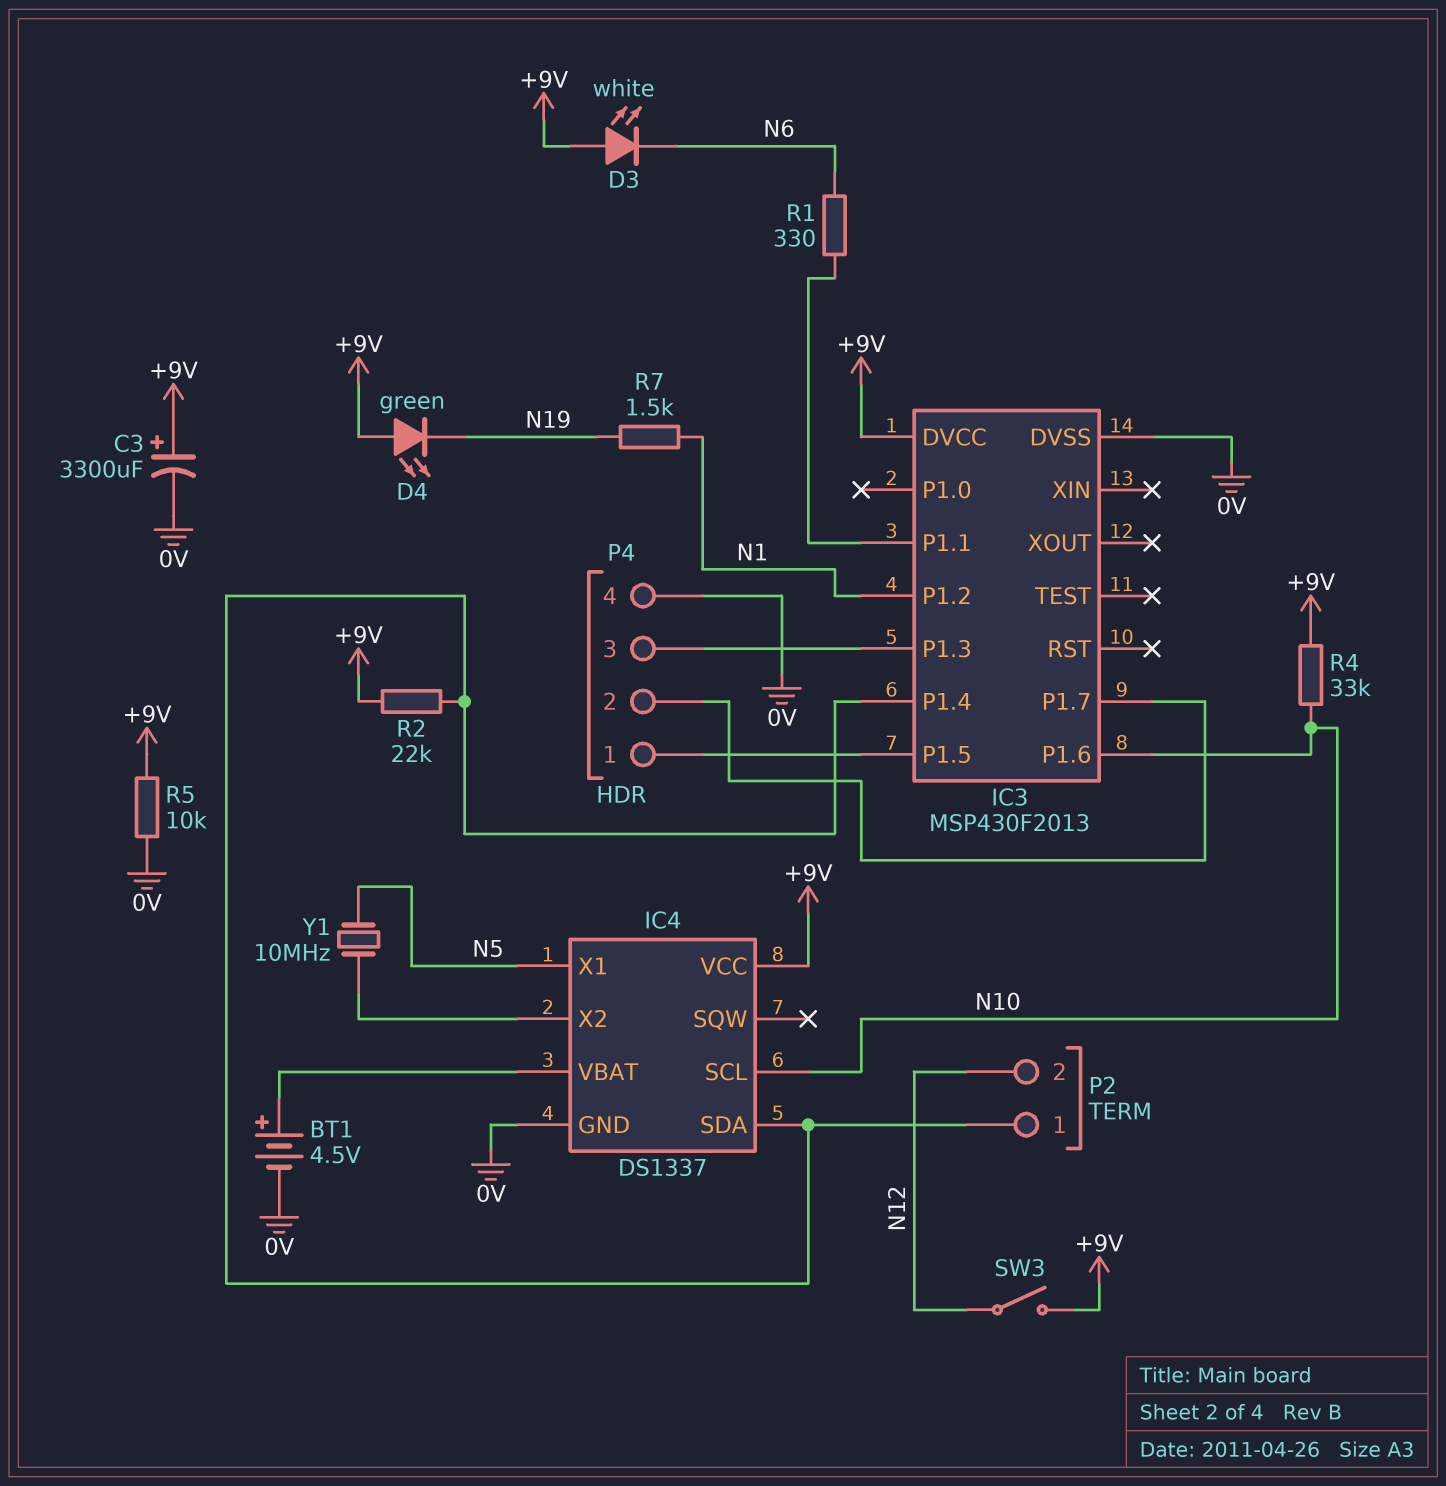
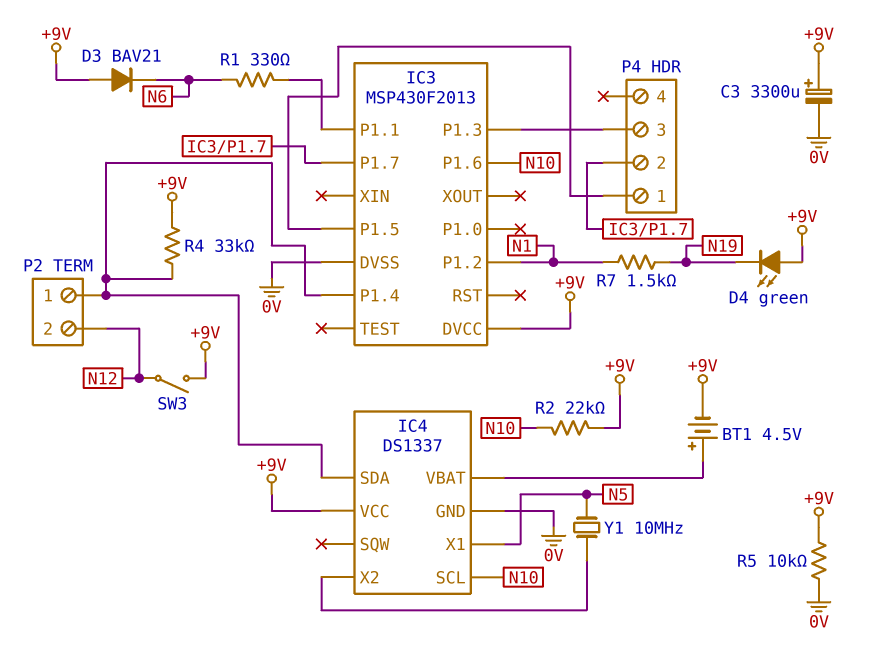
BT1: 4.5V (plus IC4/VBAT, minus 0V) -> 4.5V (plus IC4/VBAT, minus +9V)
D3: LED white (A +9V, K N6) -> diode BAV21 (A +9V, K N6)
P4 pin 4: 0V -> none
R2: 22k (+9V, IC3/P1.4) -> 22k (+9V, N10)
R4: 33k (+9V, N10) -> 33k (+9V, IC3/P1.4)

